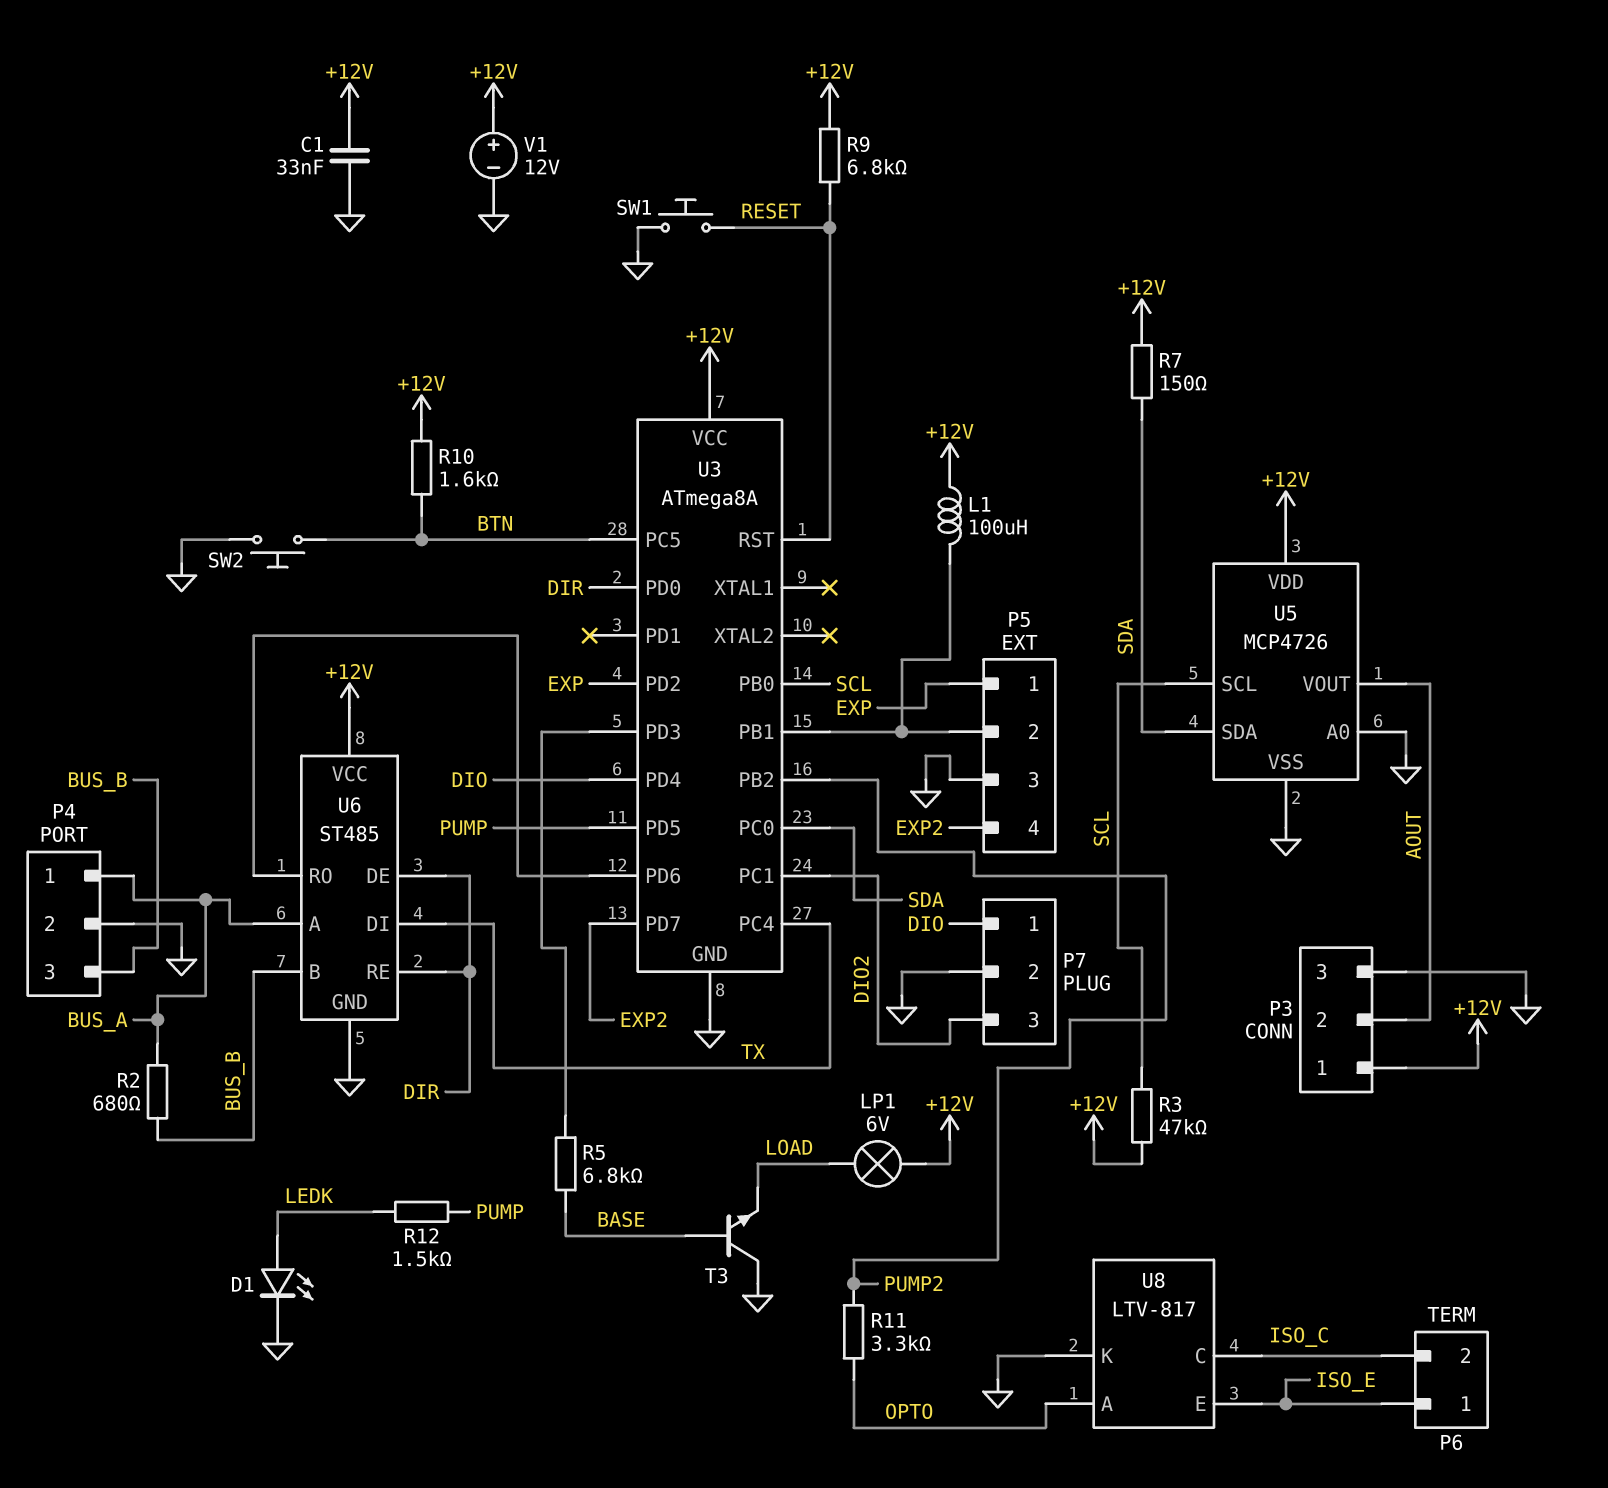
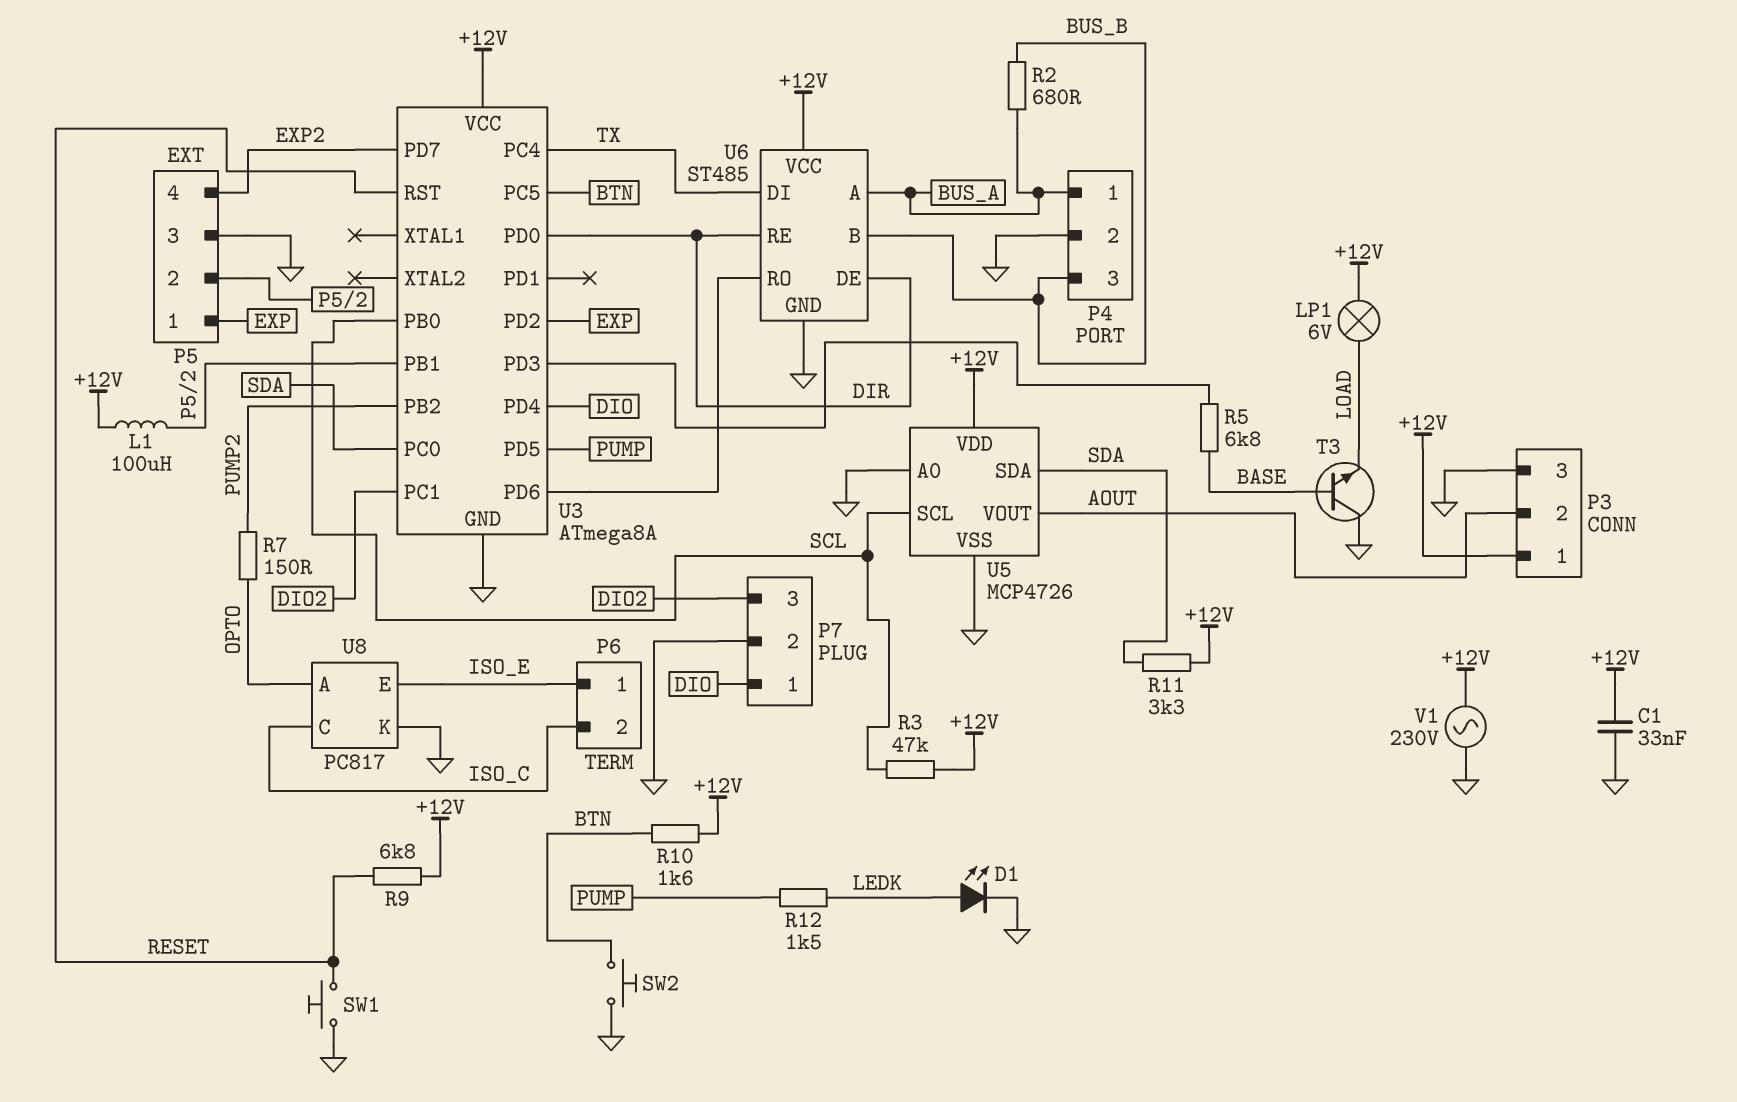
R7: 150 (+12V, SDA) -> 150 (OPTO, PUMP2)
R11: 3.3k (OPTO, PUMP2) -> 3.3k (+12V, SDA)
U8: LTV-817 -> PC817
V1: 12V (plus +12V, minus GND) -> AC 230V (+12V, GND)

